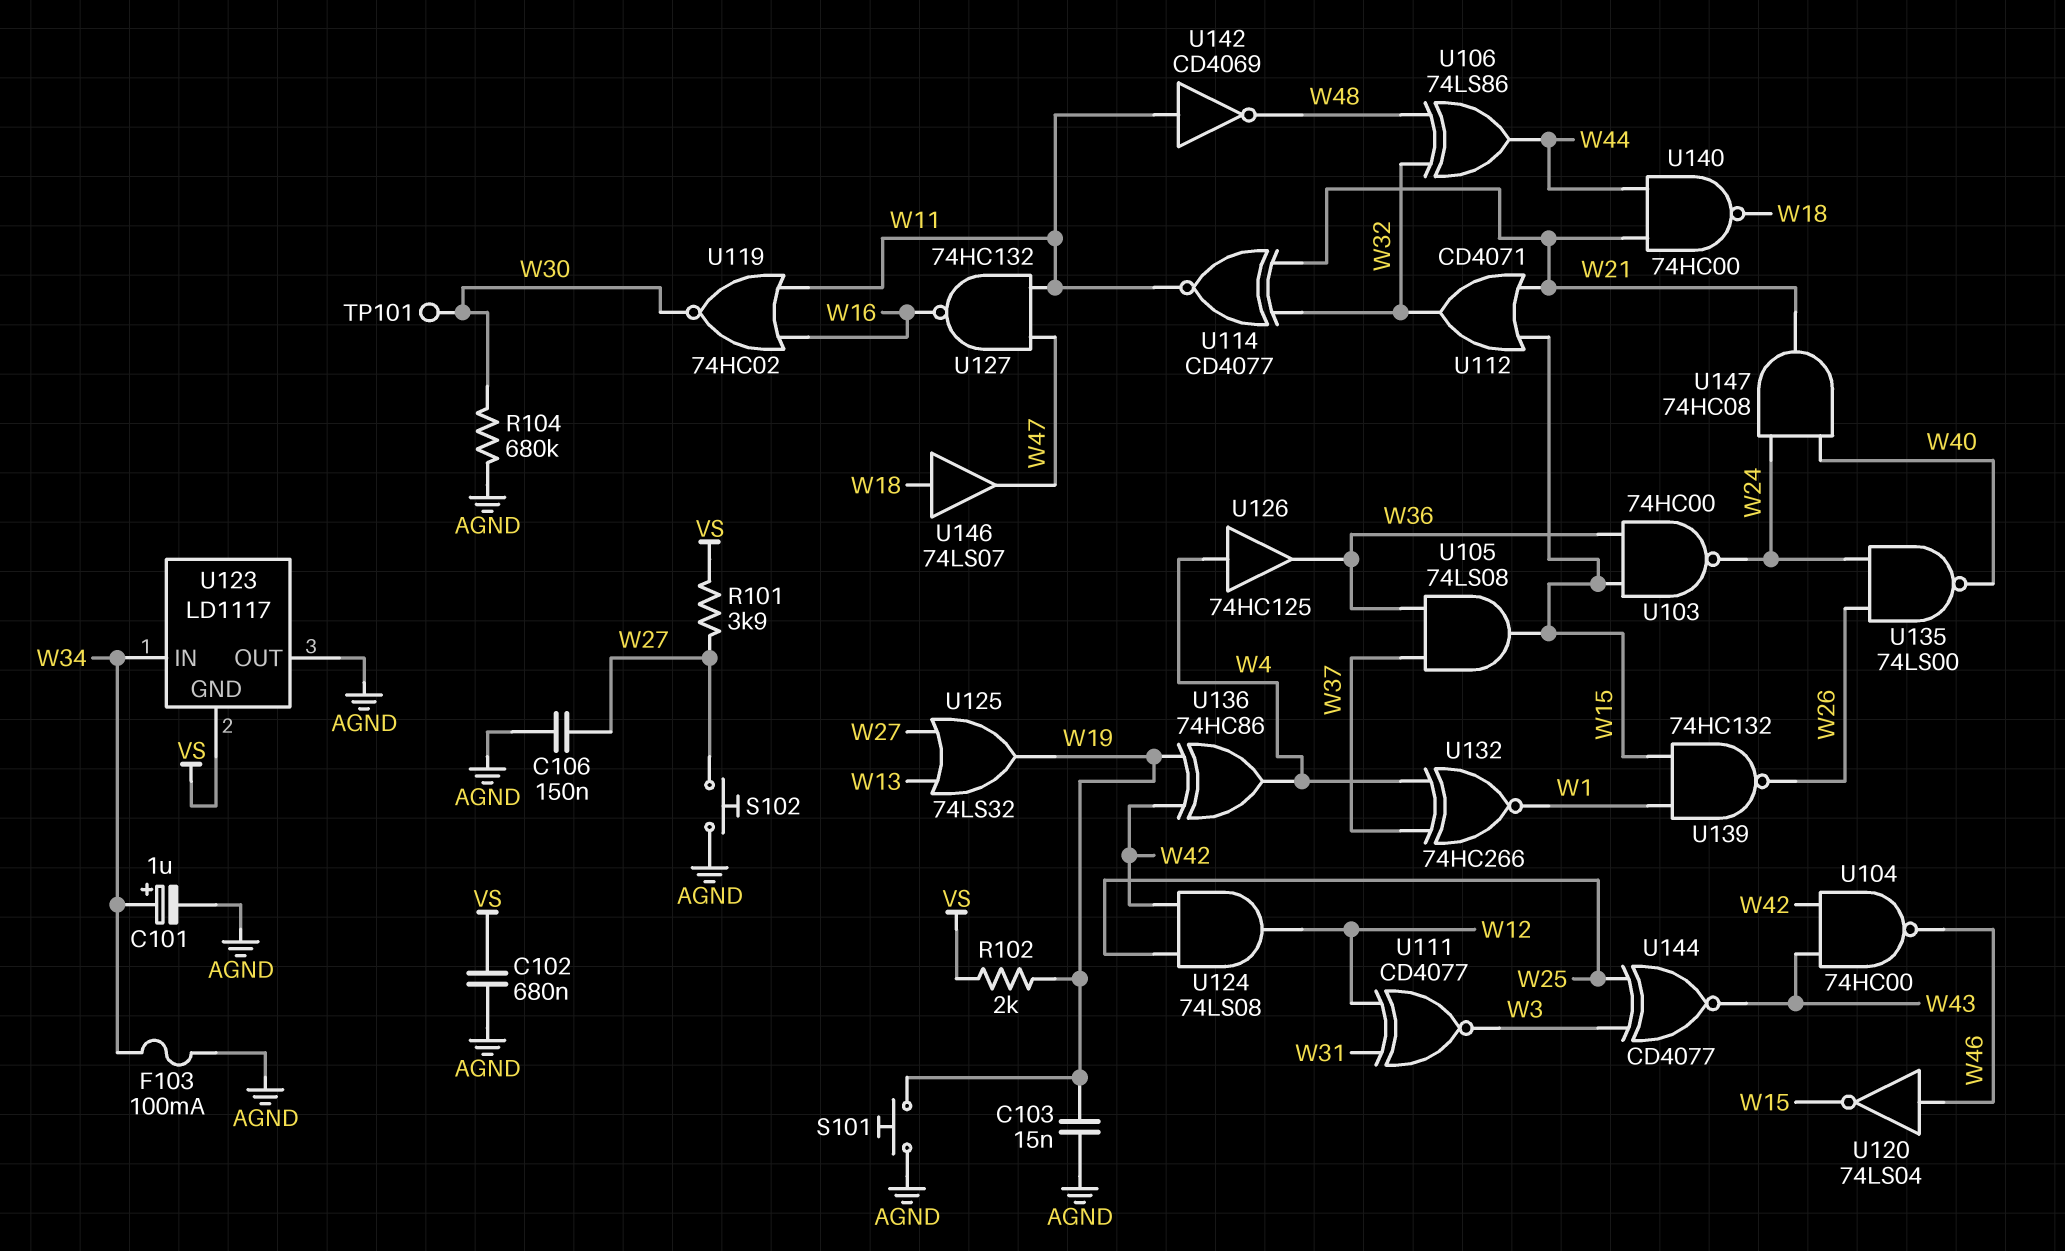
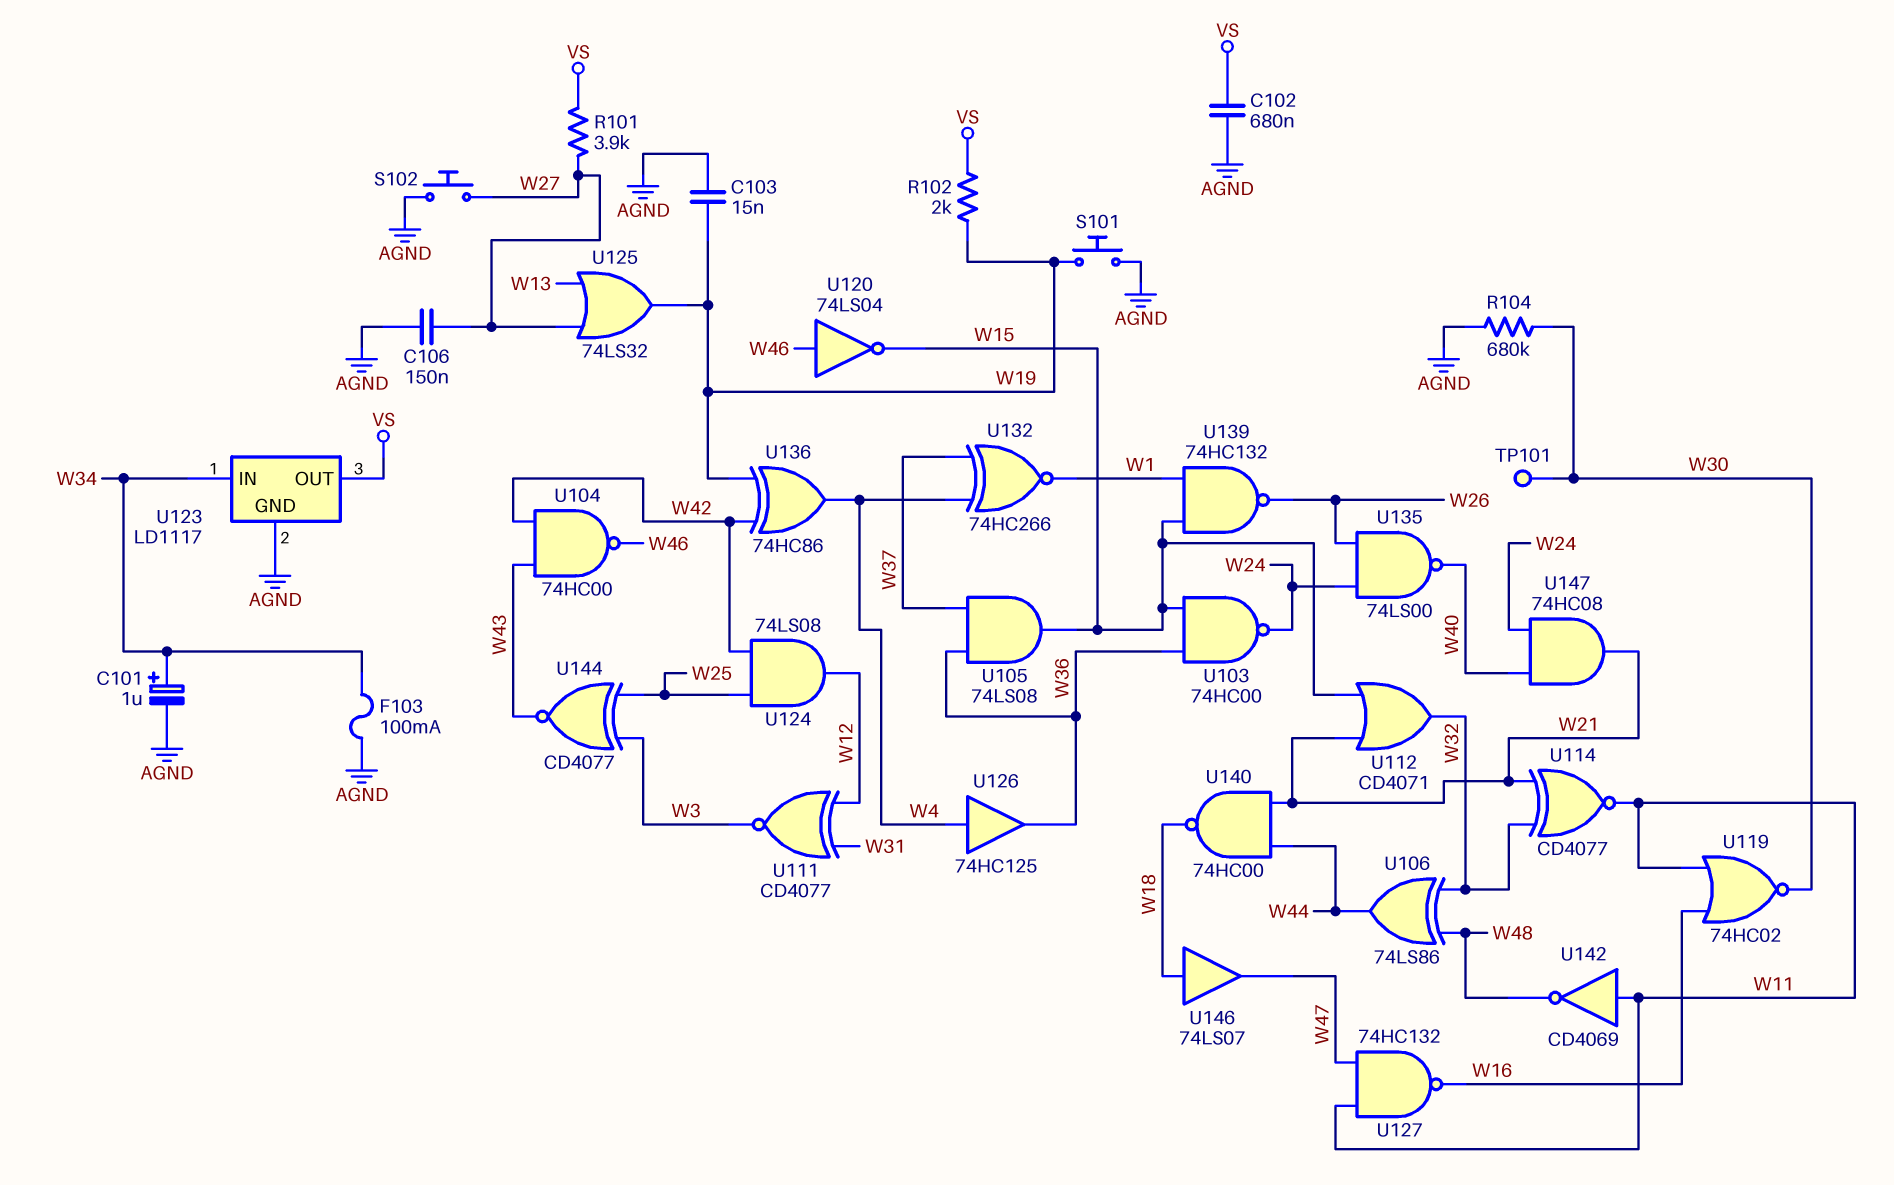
U123 pin GND: VS -> AGND
U123 pin OUT: AGND -> VS

